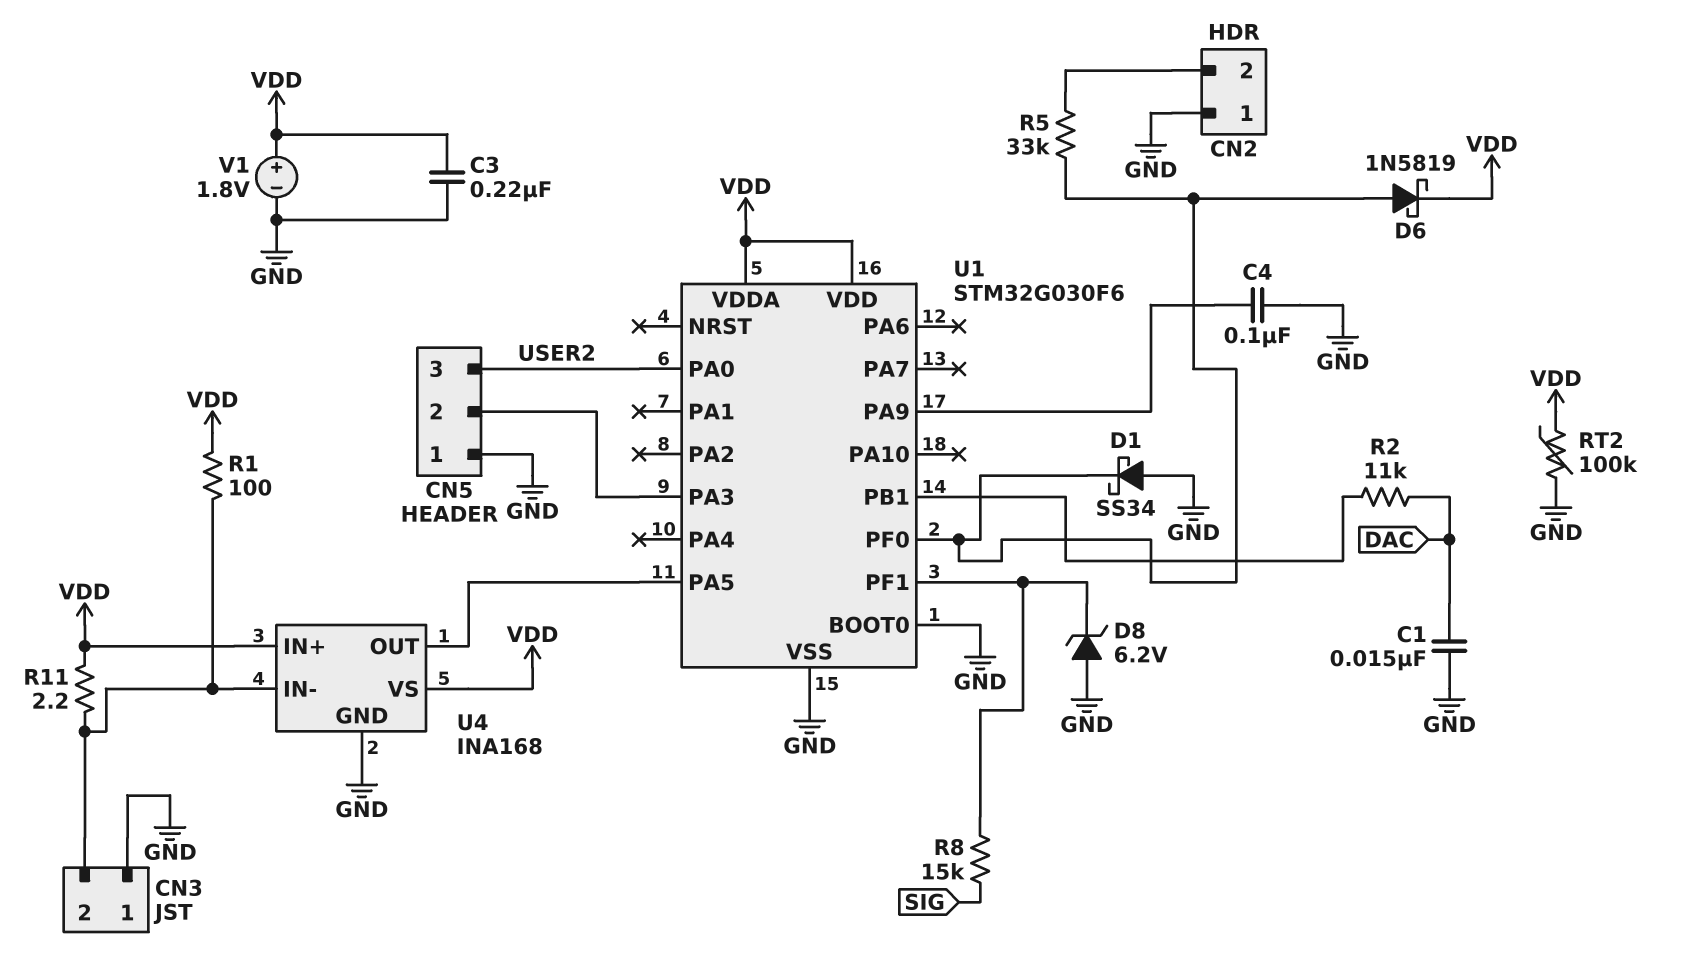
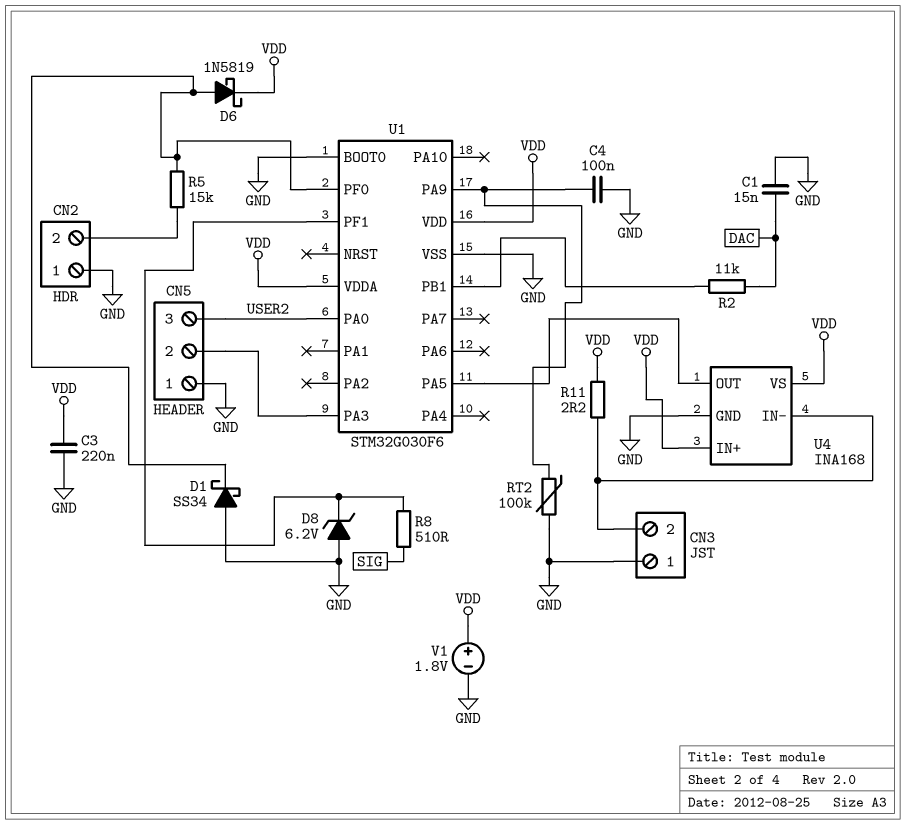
R1: 100 (CN3/2, VDD) -> none
R5: 33k (CN2/2, U1/PF0) -> 15k (CN2/2, U1/PF0)
R8: 15k (SIG, U1/PF1) -> 510 (SIG, U1/PF1)
RT2: 100k (GND, VDD) -> 100k (GND, U1/PA9)

